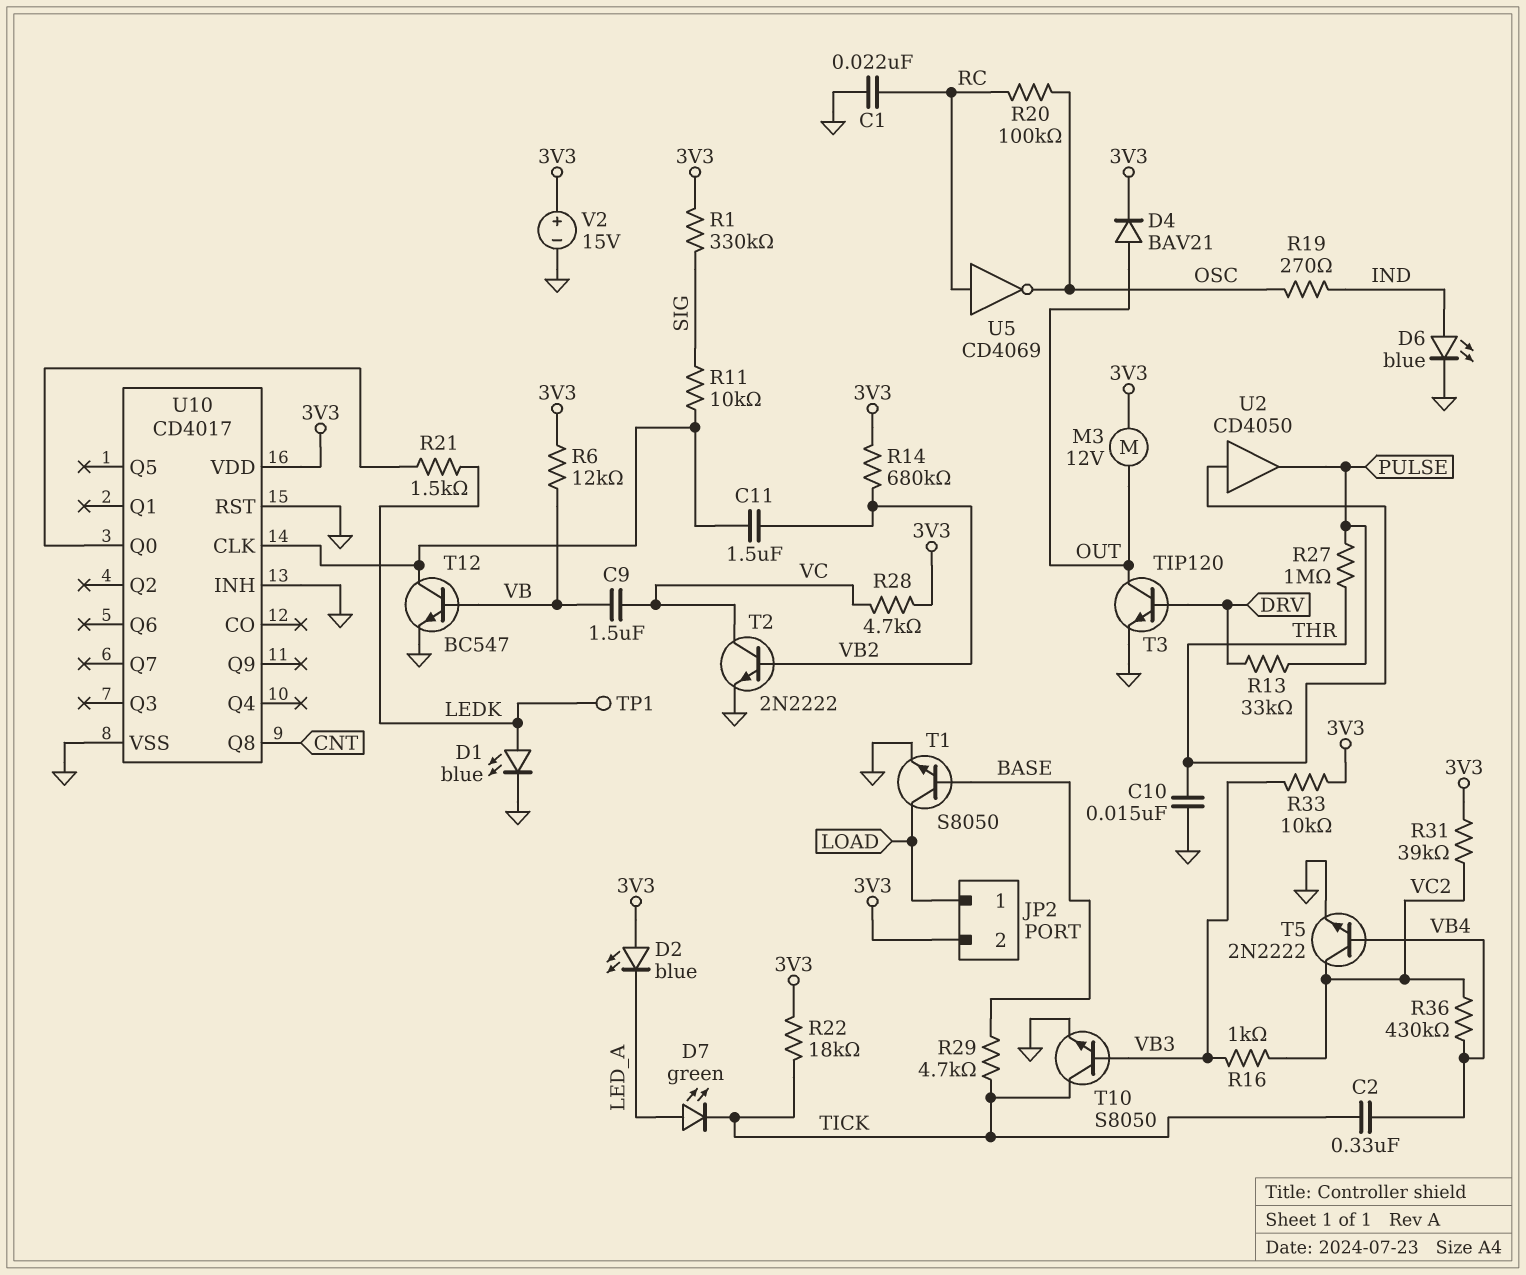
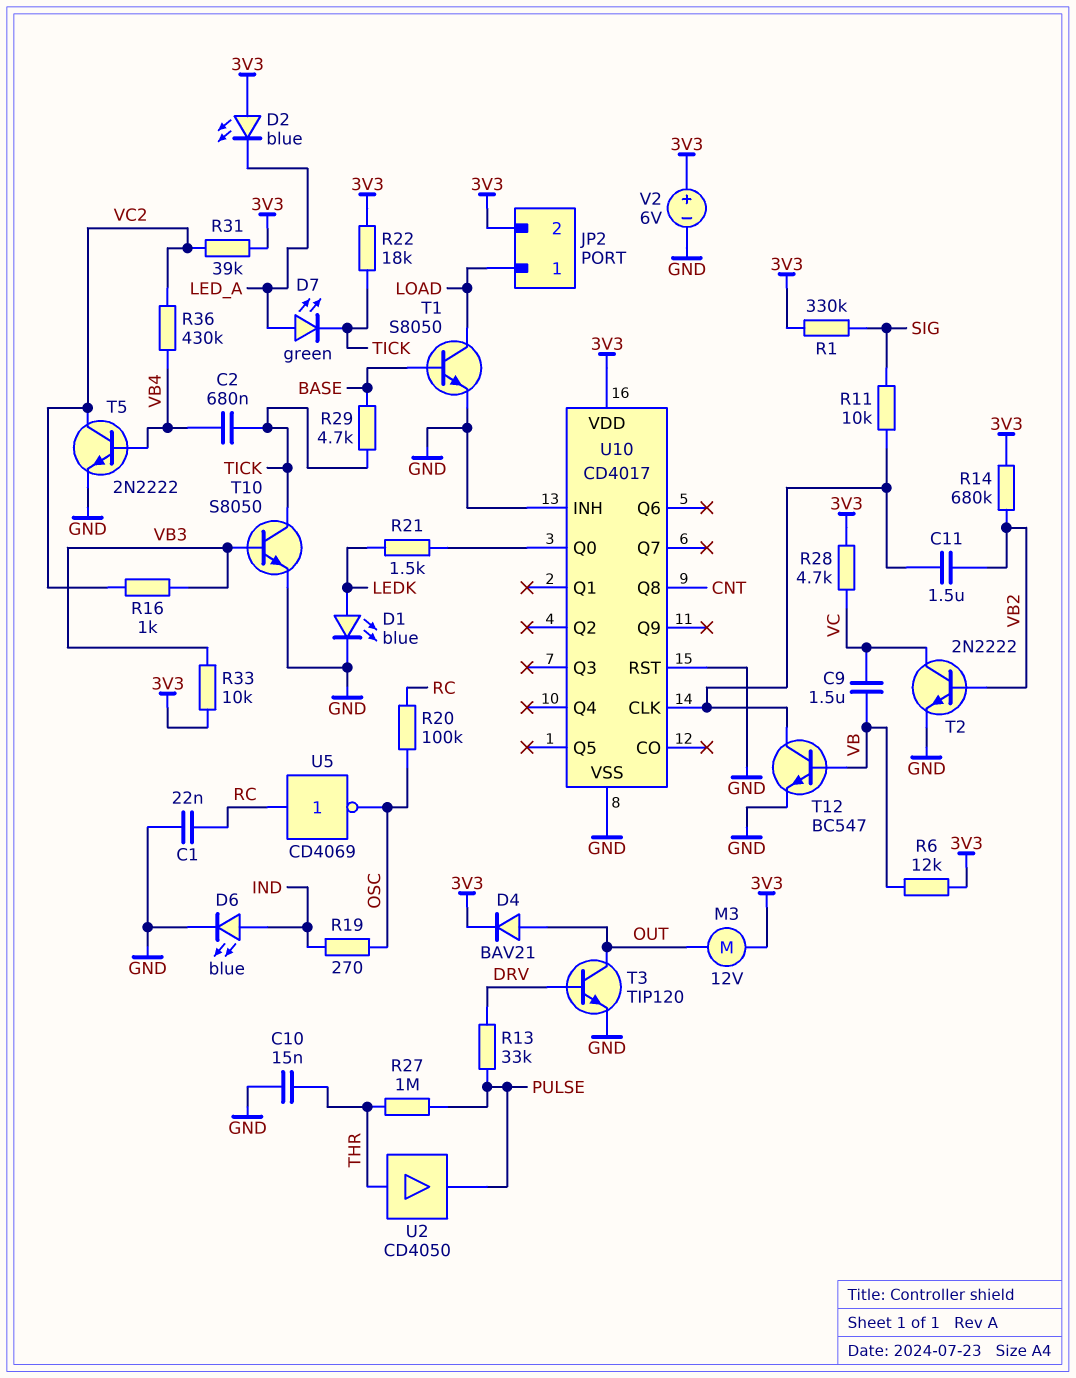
C2: 330nF (TICK, VB4) -> 680nF (TICK, VB4)
TP1: test point (LEDK) -> none
V2: 15V (plus 3V3, minus GND) -> 6V (plus 3V3, minus GND)

